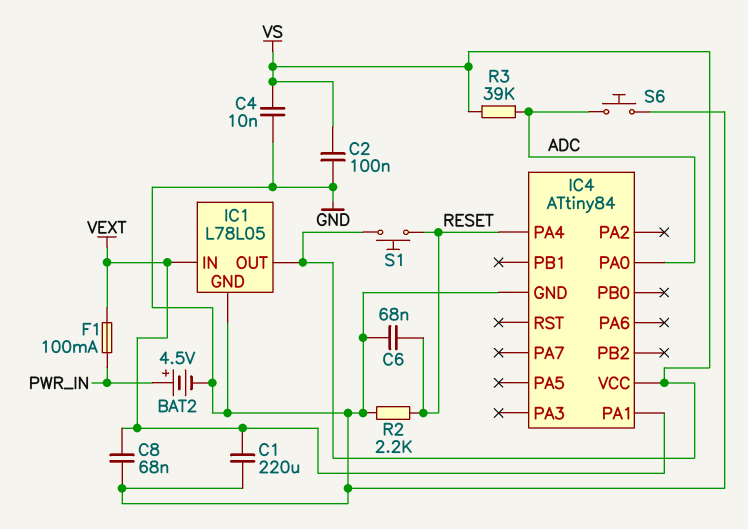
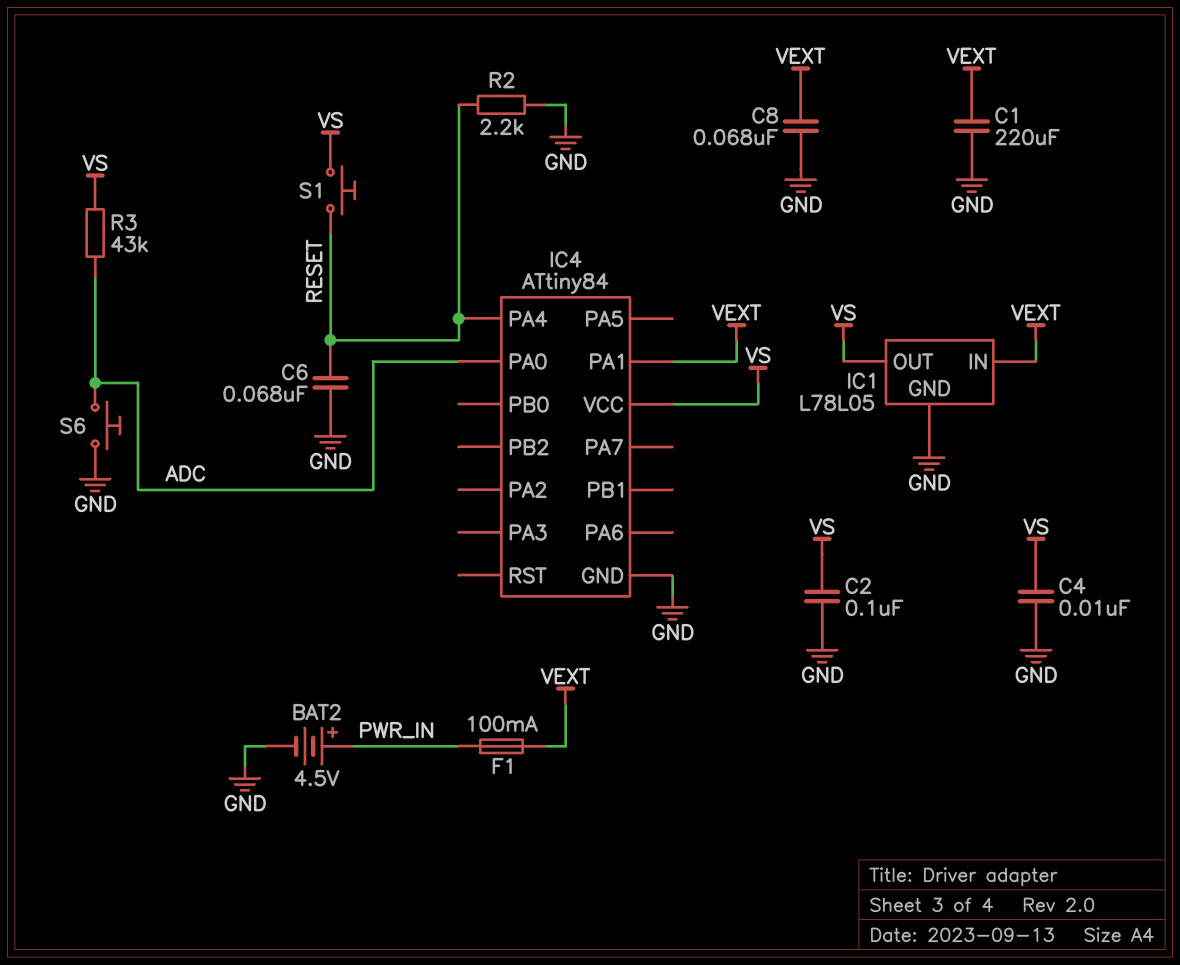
R3: 39k (ADC, VS) -> 43k (ADC, VS)

